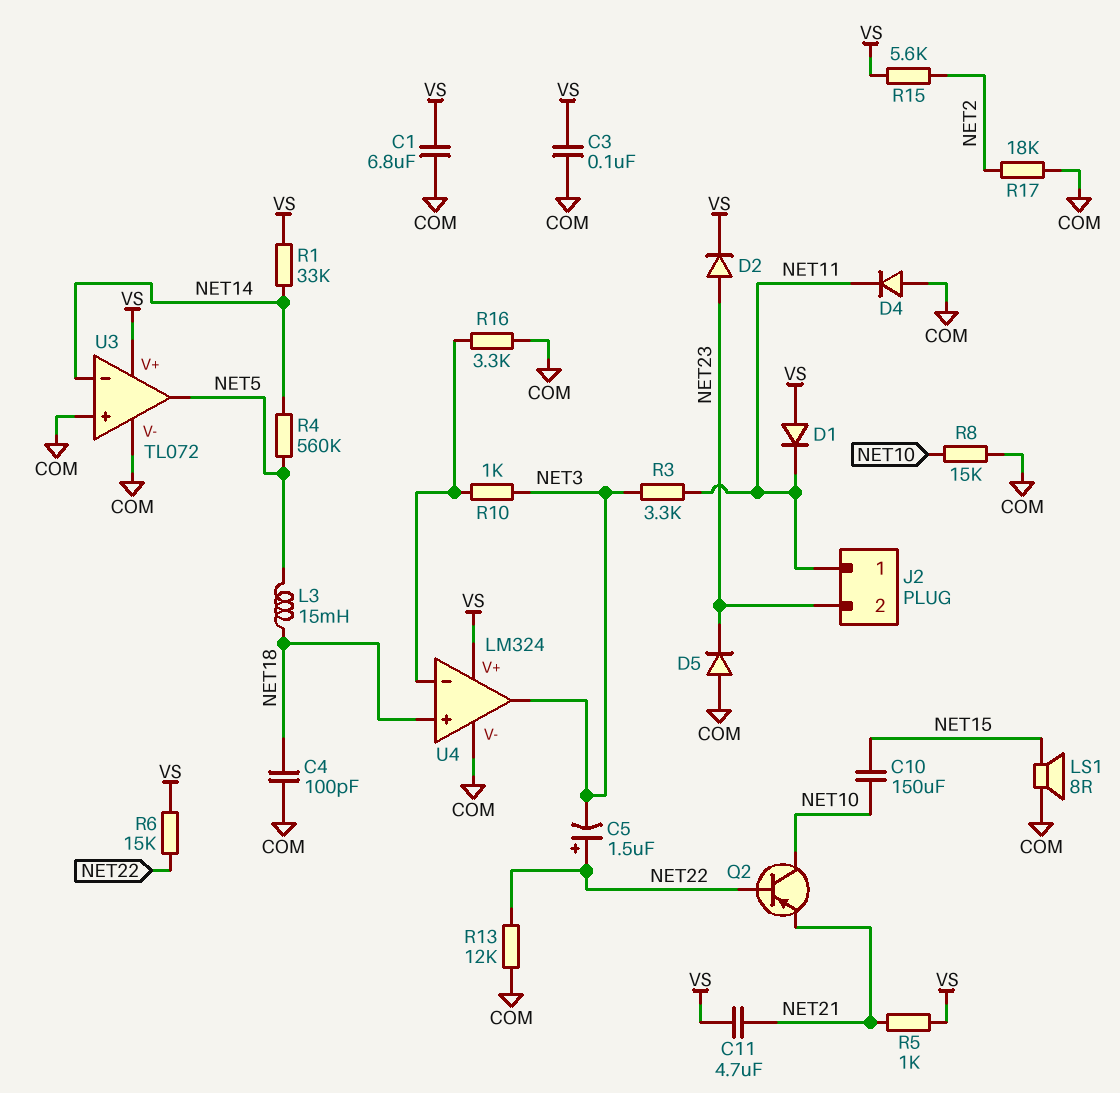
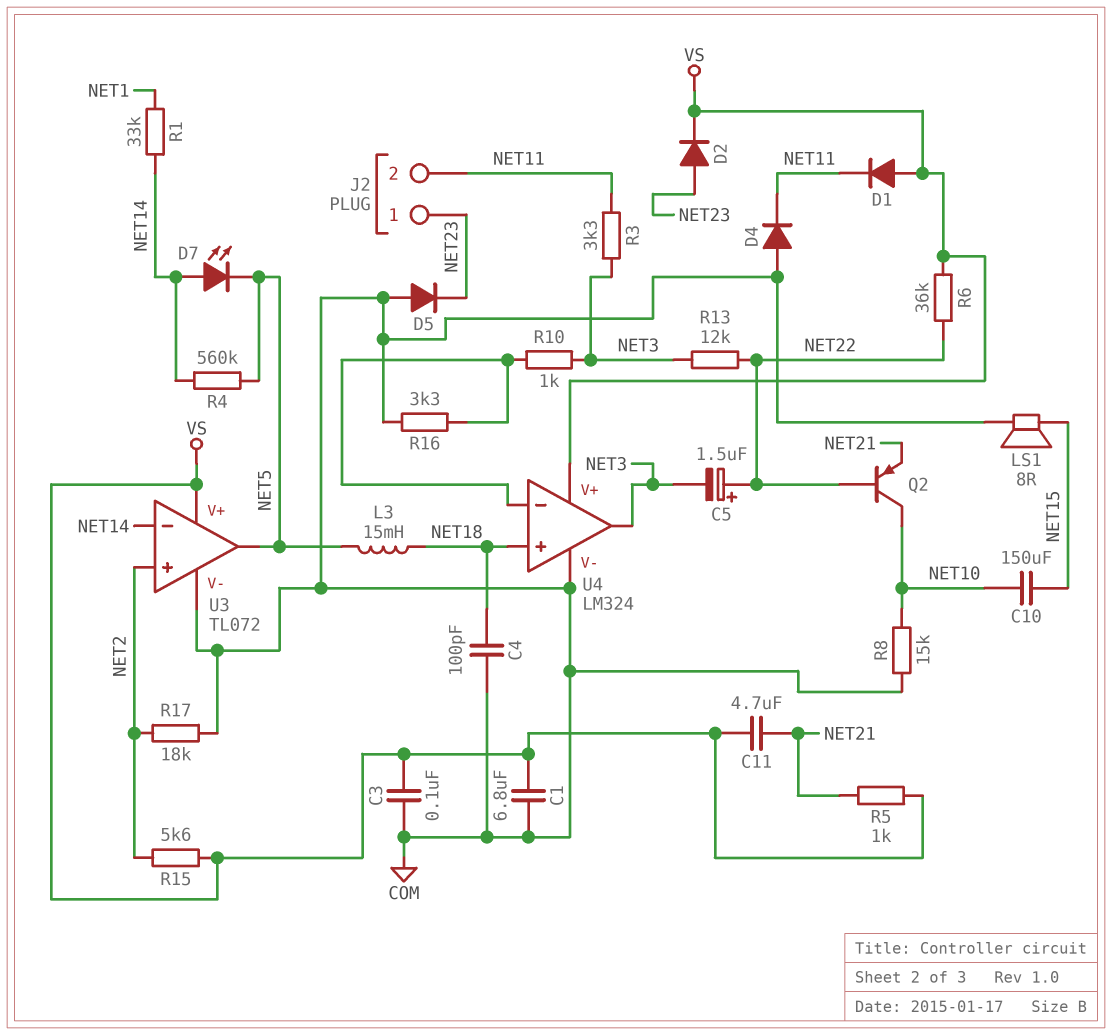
D7: none -> LED (A NET14, K NET5)
J2 pin 1: NET11 -> NET23
J2 pin 2: NET23 -> NET11
R1: 33k (NET14, VS) -> 33k (NET1, NET14)
R6: 15k (NET22, VS) -> 36k (NET22, VS)
R13: 12k (COM, NET22) -> 12k (NET3, NET22)
U3 pin in+: COM -> NET2

